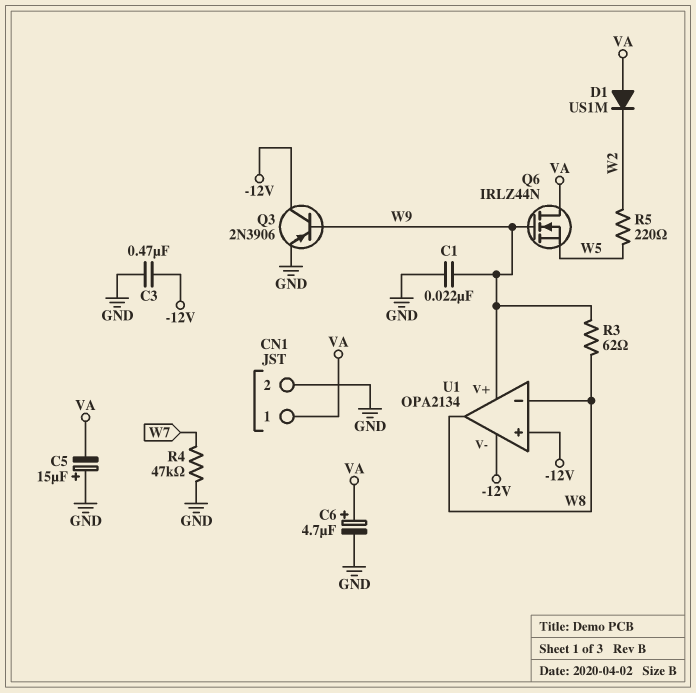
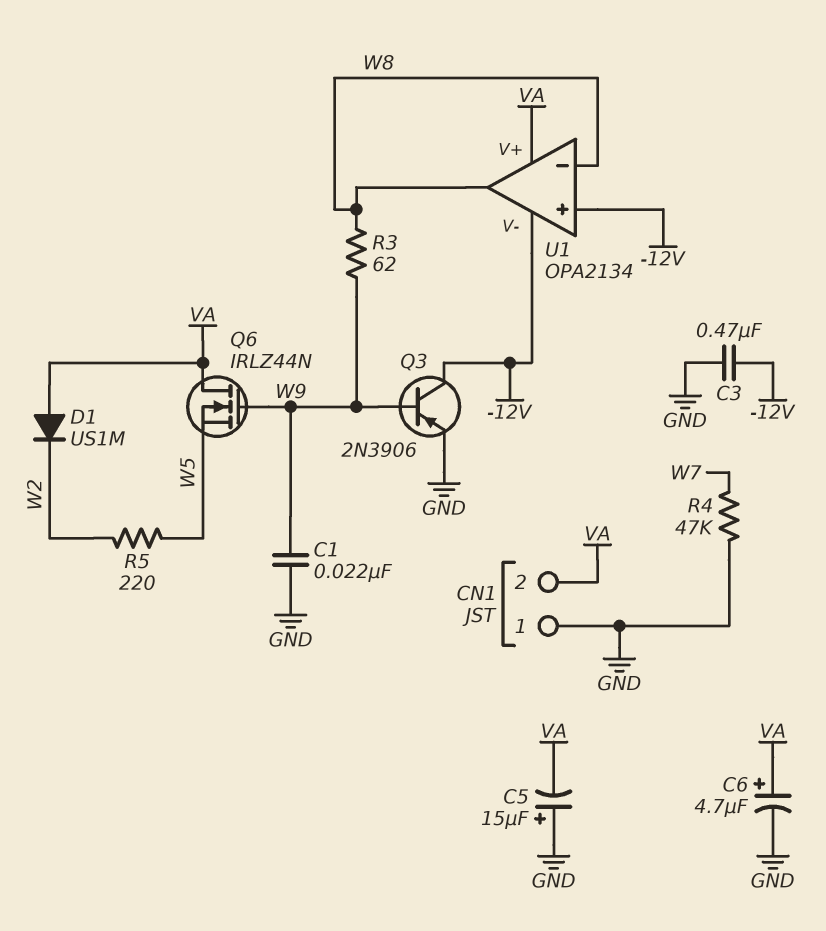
CN1 pin 1: VA -> GND
CN1 pin 2: GND -> VA
U1 pin V+: W9 -> VA

